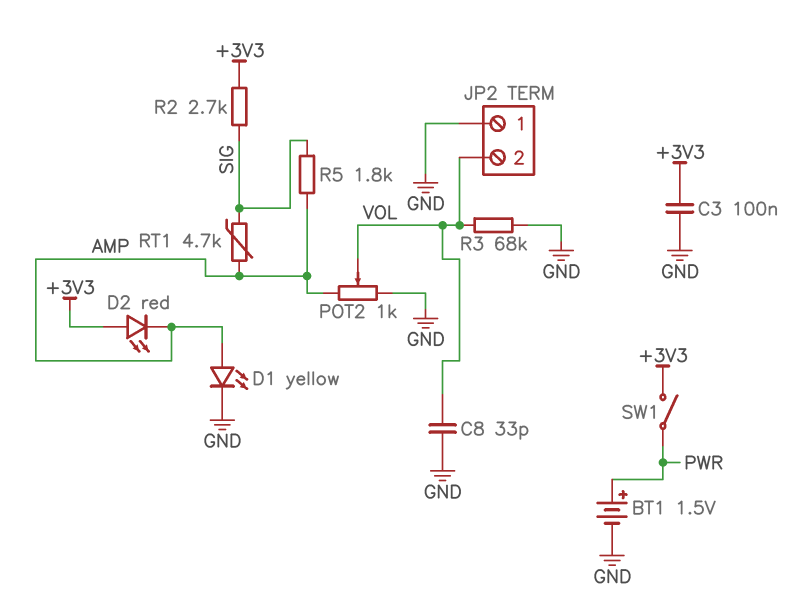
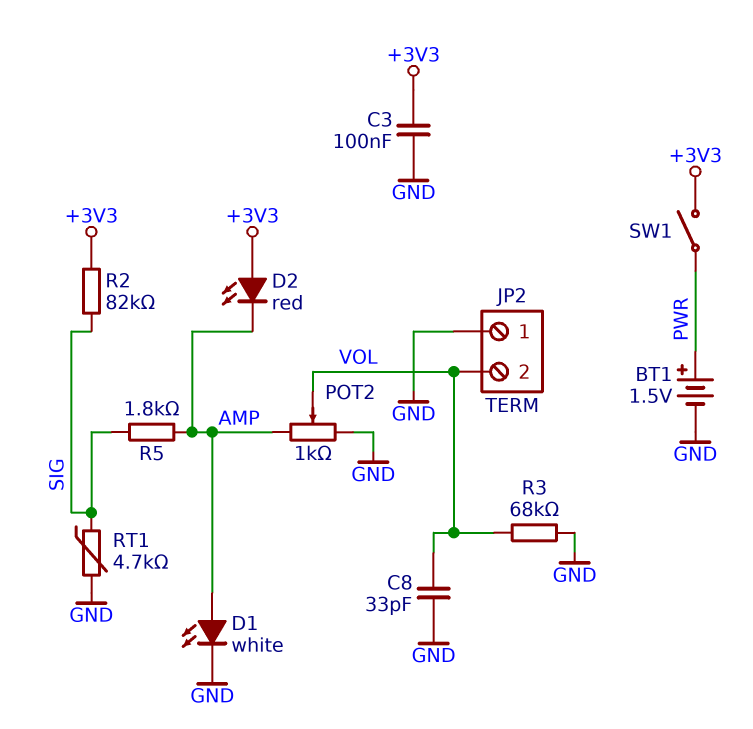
D1: LED yellow (A AMP, K GND) -> LED white (A AMP, K GND)
R2: 2.7k (+3V3, SIG) -> 82k (+3V3, SIG)
RT1: 4.7k (AMP, SIG) -> 4.7k (GND, SIG)

